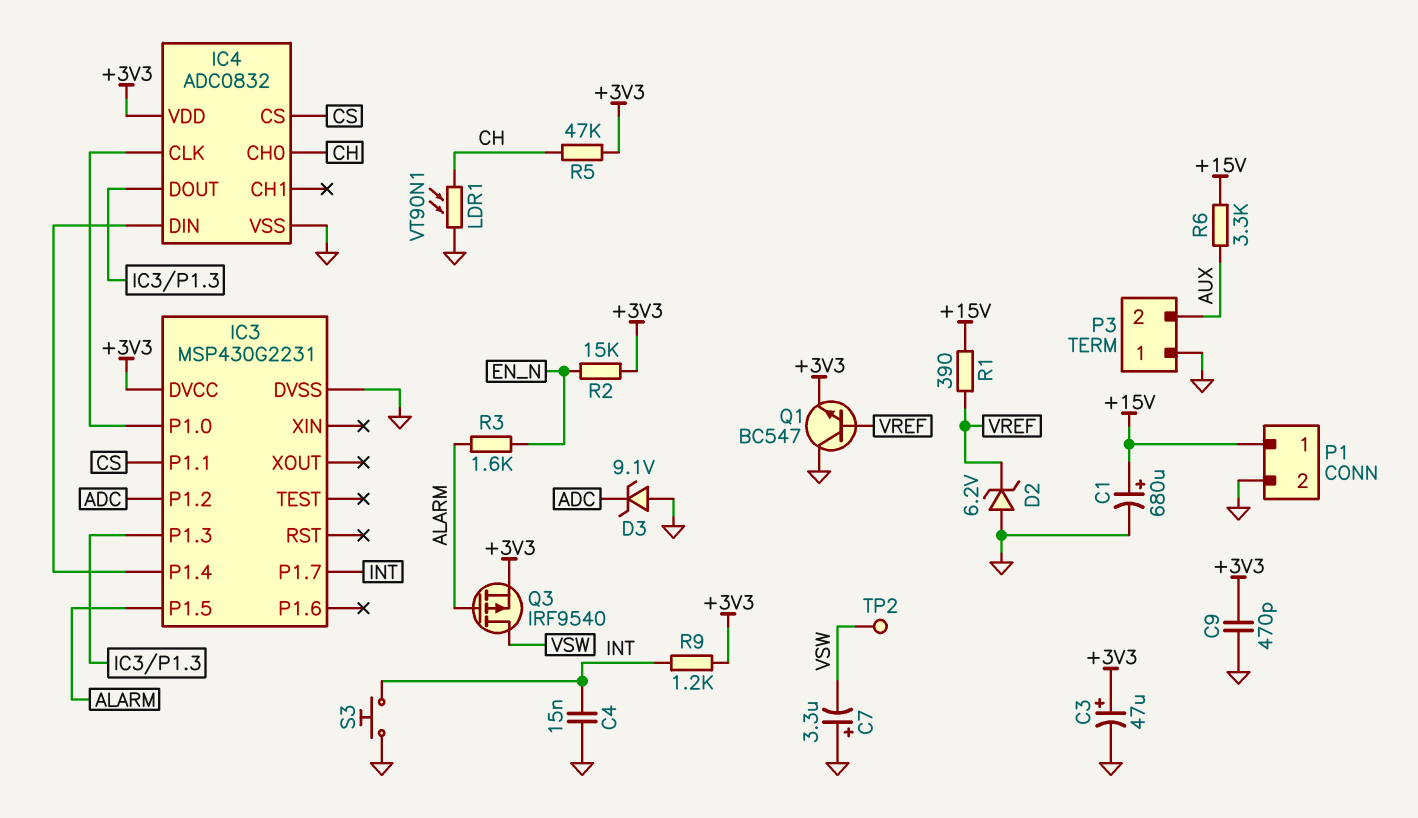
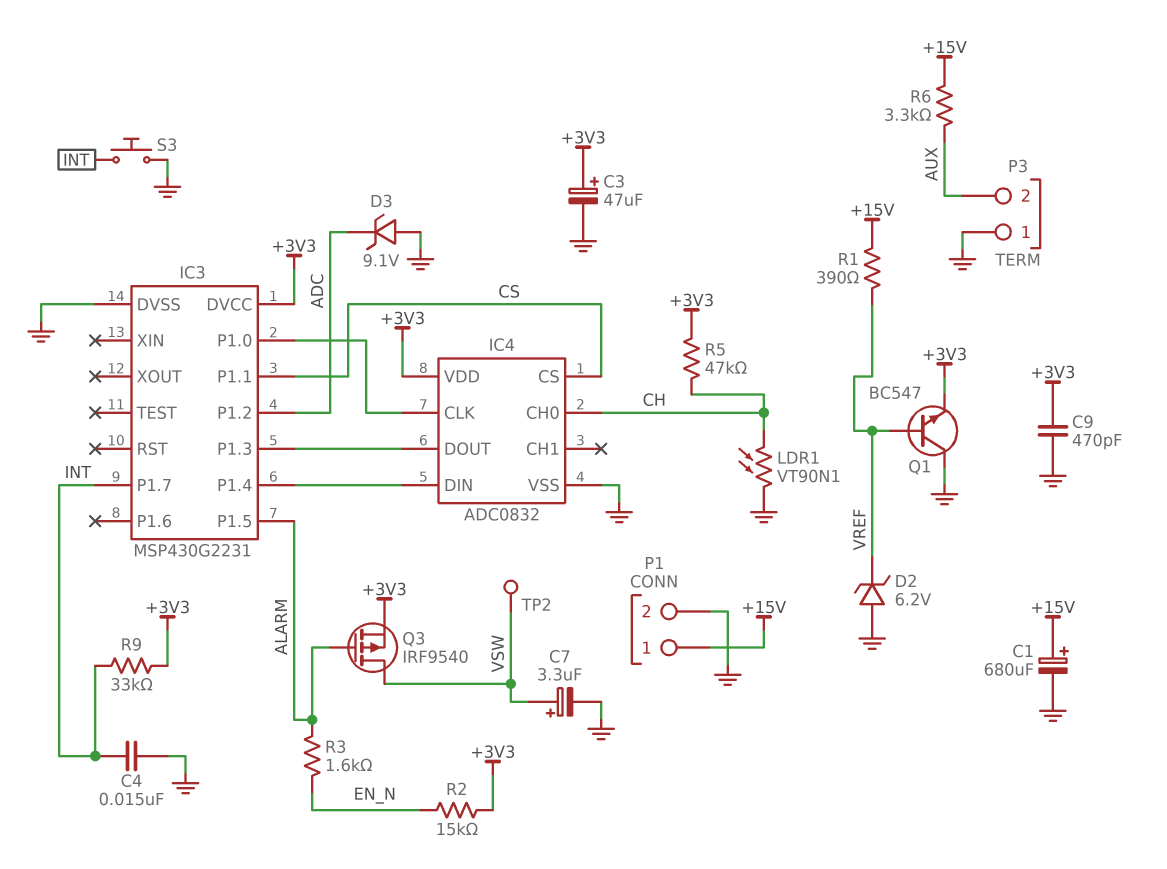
C7: 3.3uF (plus GND, minus VSW) -> 3.3uF (plus VSW, minus GND)
R9: 1.2k (+3V3, INT) -> 33k (+3V3, INT)

